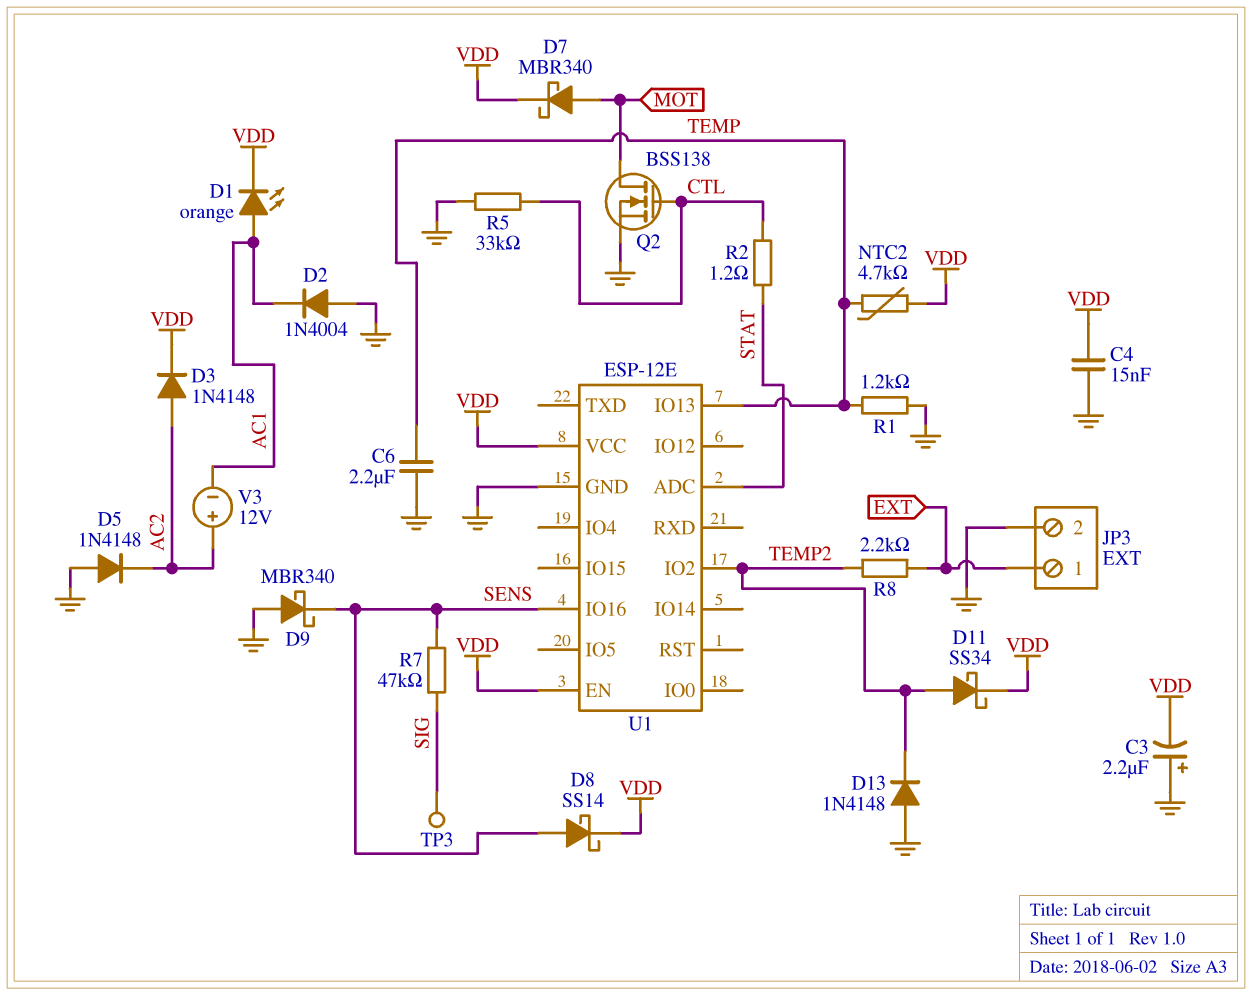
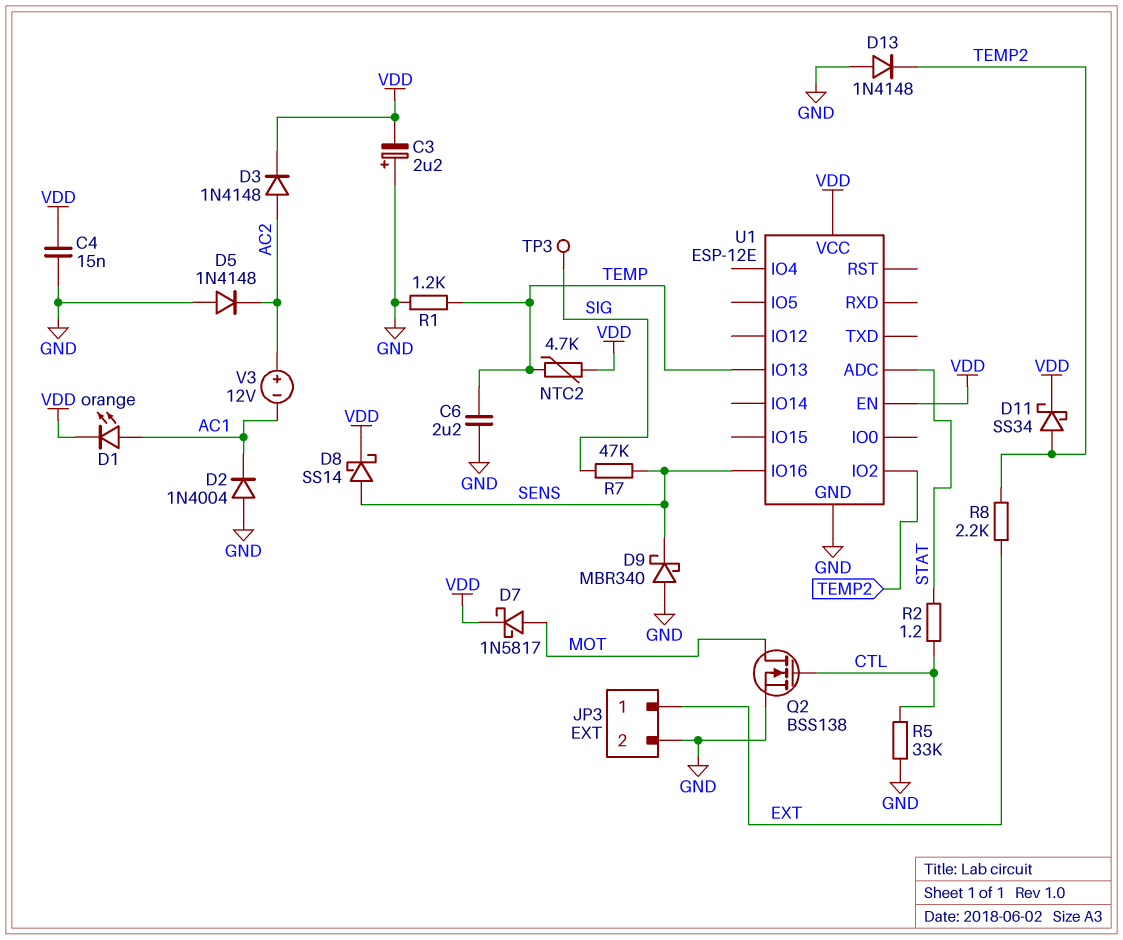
D7: schottky MBR340 (A MOT, K VDD) -> schottky 1N5817 (A MOT, K VDD)

